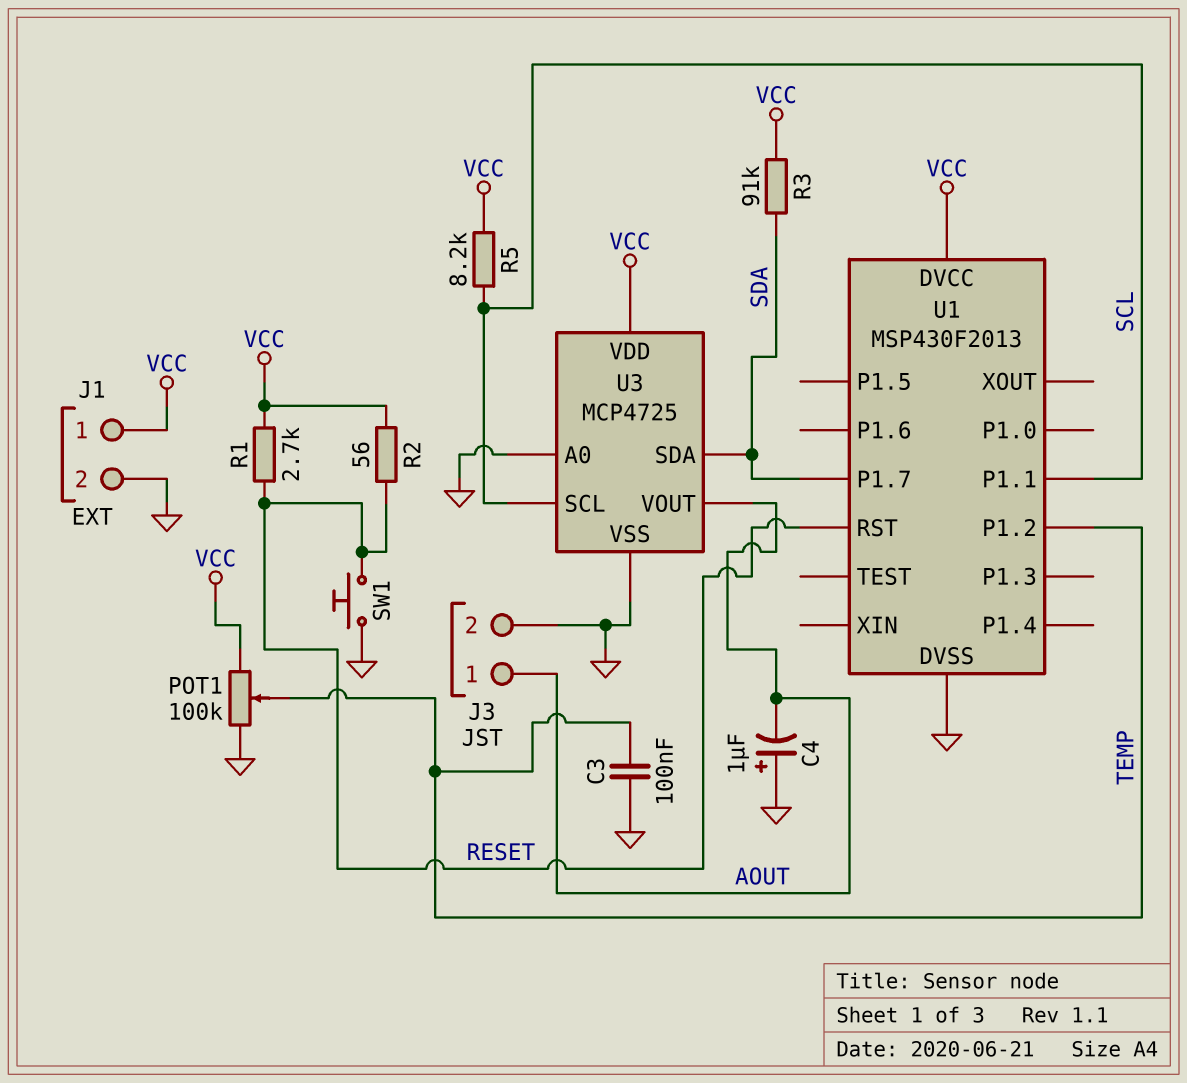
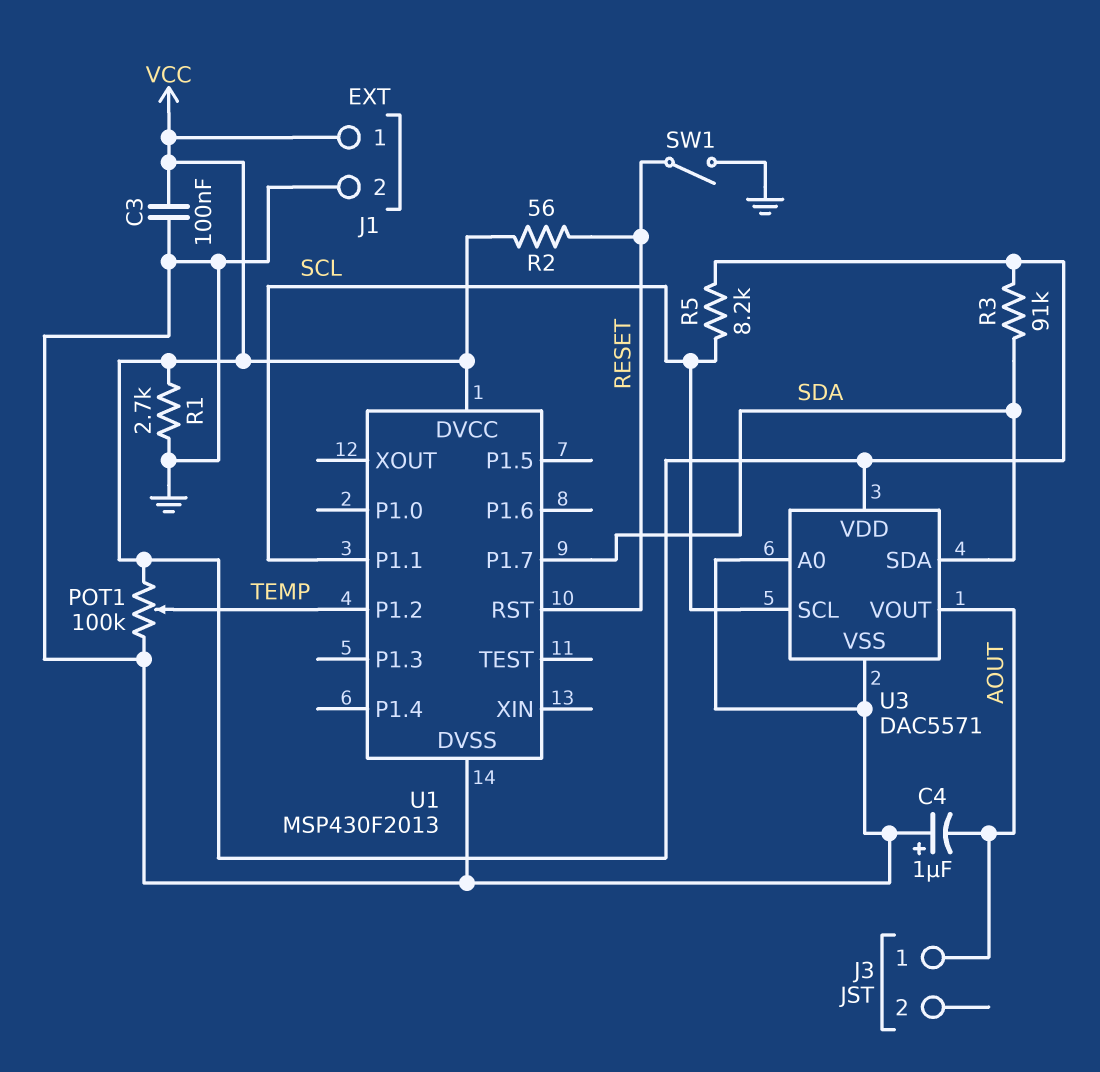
C3: 100nF (GND, TEMP) -> 100nF (GND, VCC)
J3 pin 2: GND -> none
R1: 2.7k (RESET, VCC) -> 2.7k (GND, VCC)
SW1: button (GND, RESET) -> switch (GND, RESET)
U3: MCP4725 -> DAC5571

